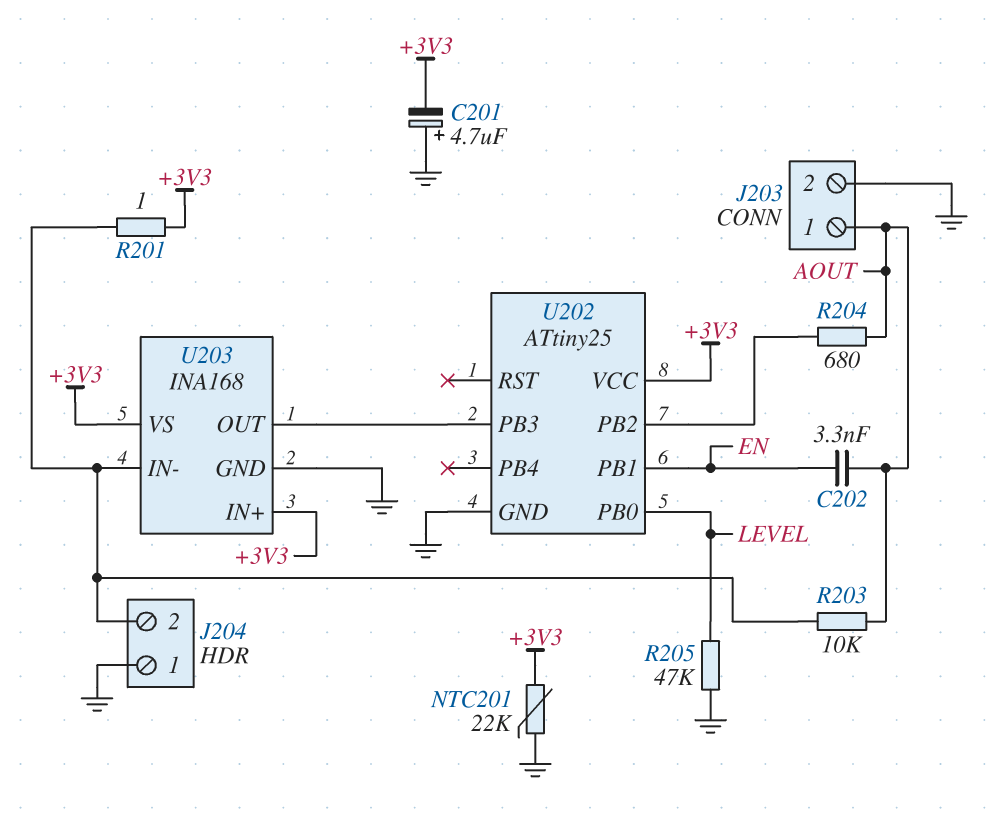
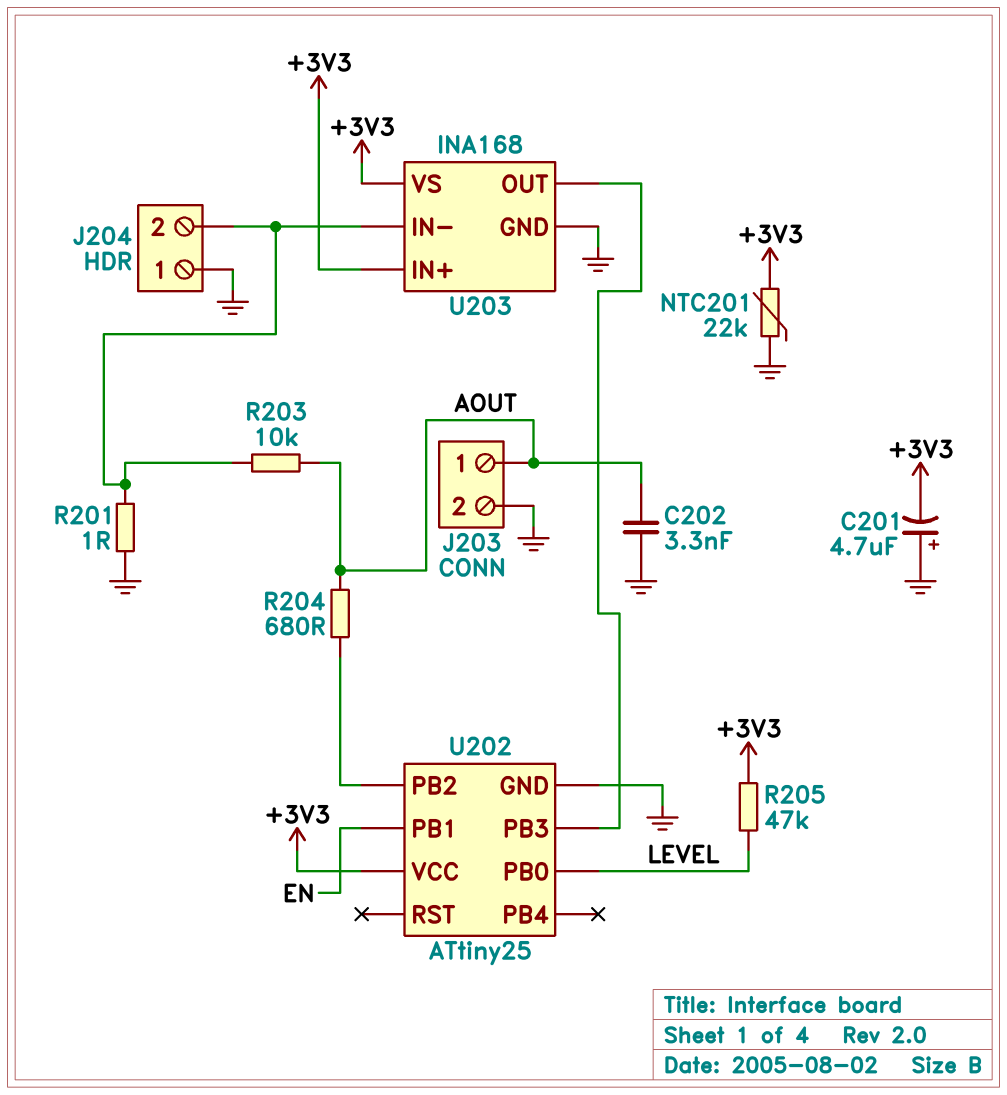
C202: 3.3nF (AOUT, EN) -> 3.3nF (AOUT, GND)
R201: 1 (+3V3, J204/2) -> 1 (GND, J204/2)
R205: 47k (GND, LEVEL) -> 47k (+3V3, LEVEL)

